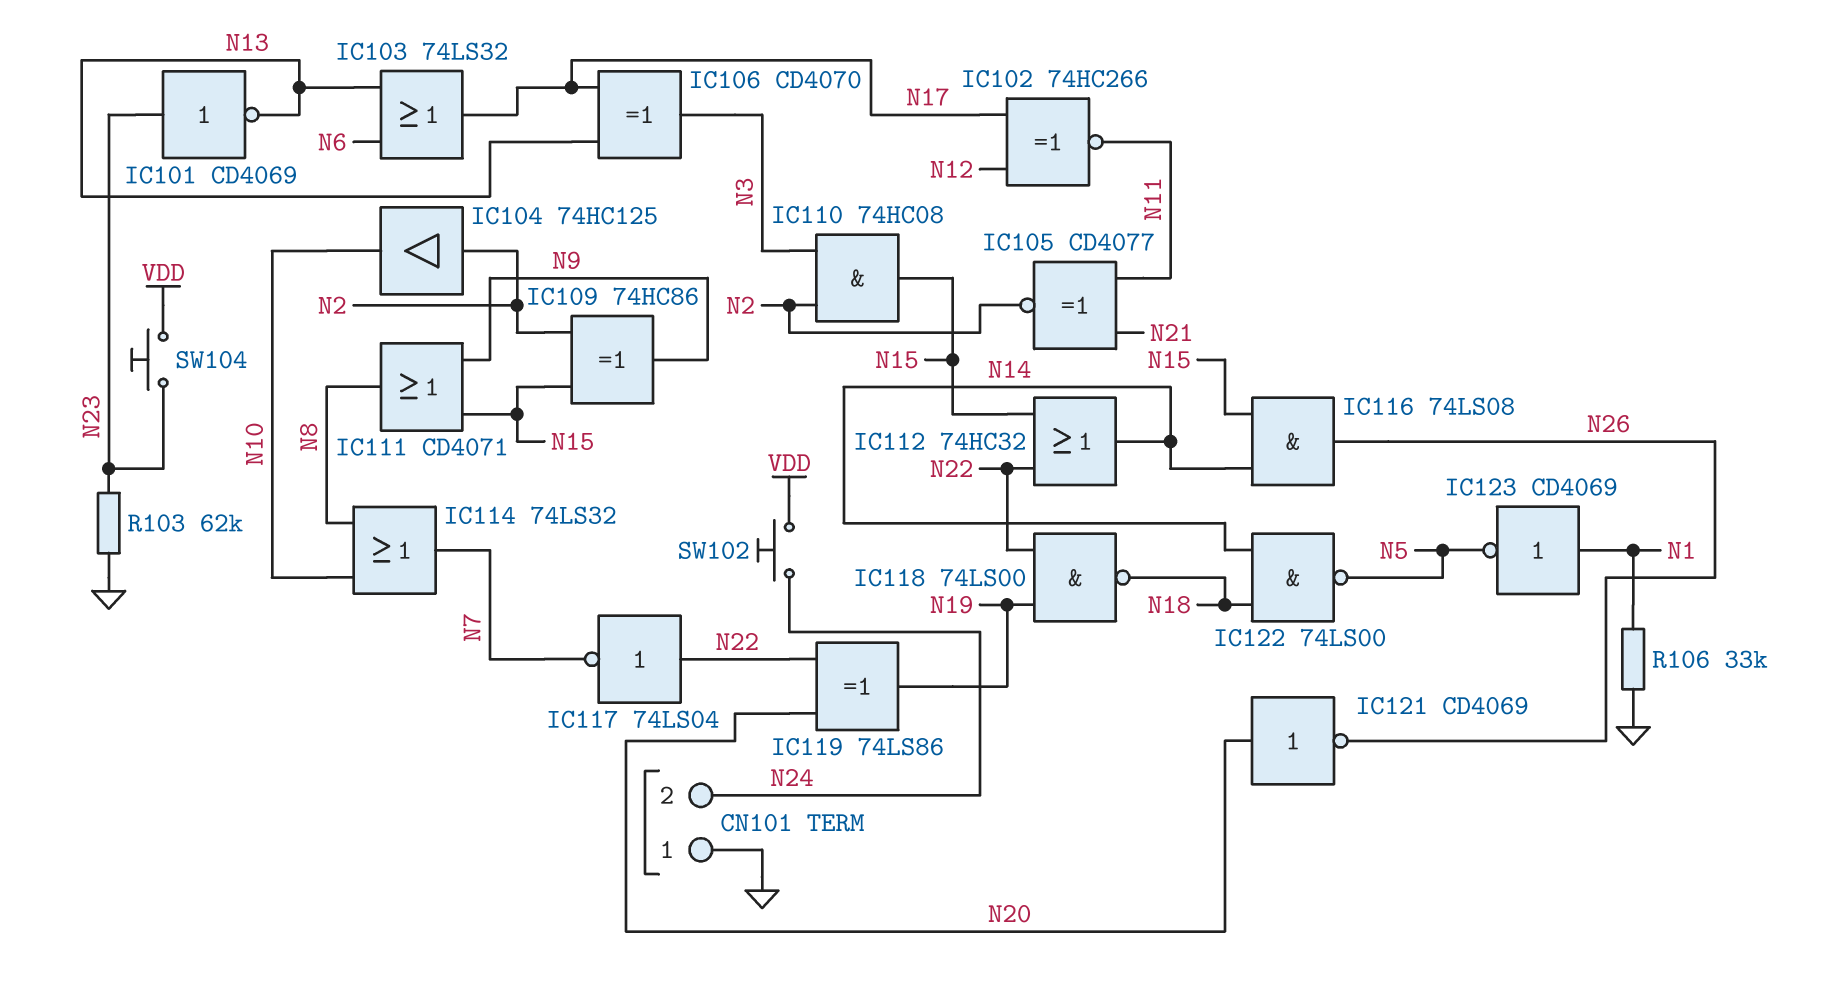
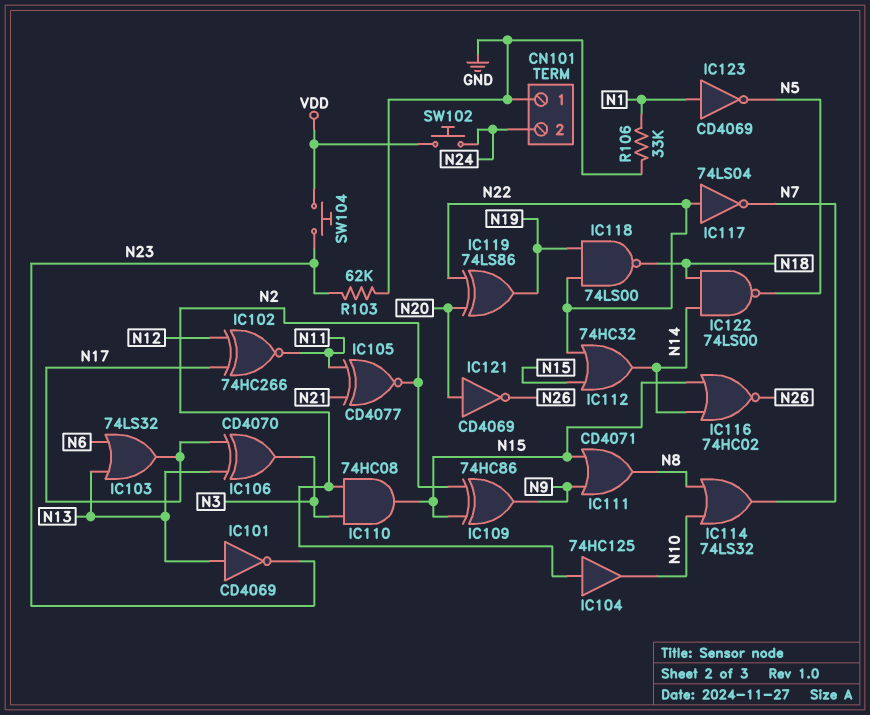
IC101: NOT CD4069 (in N23, out N13) -> NOT CD4069 (in N13, out N23)
IC116: AND 74LS08 (in N14, in N15, out N26) -> NOR 74HC02 (in N14, in N15, out N26)

